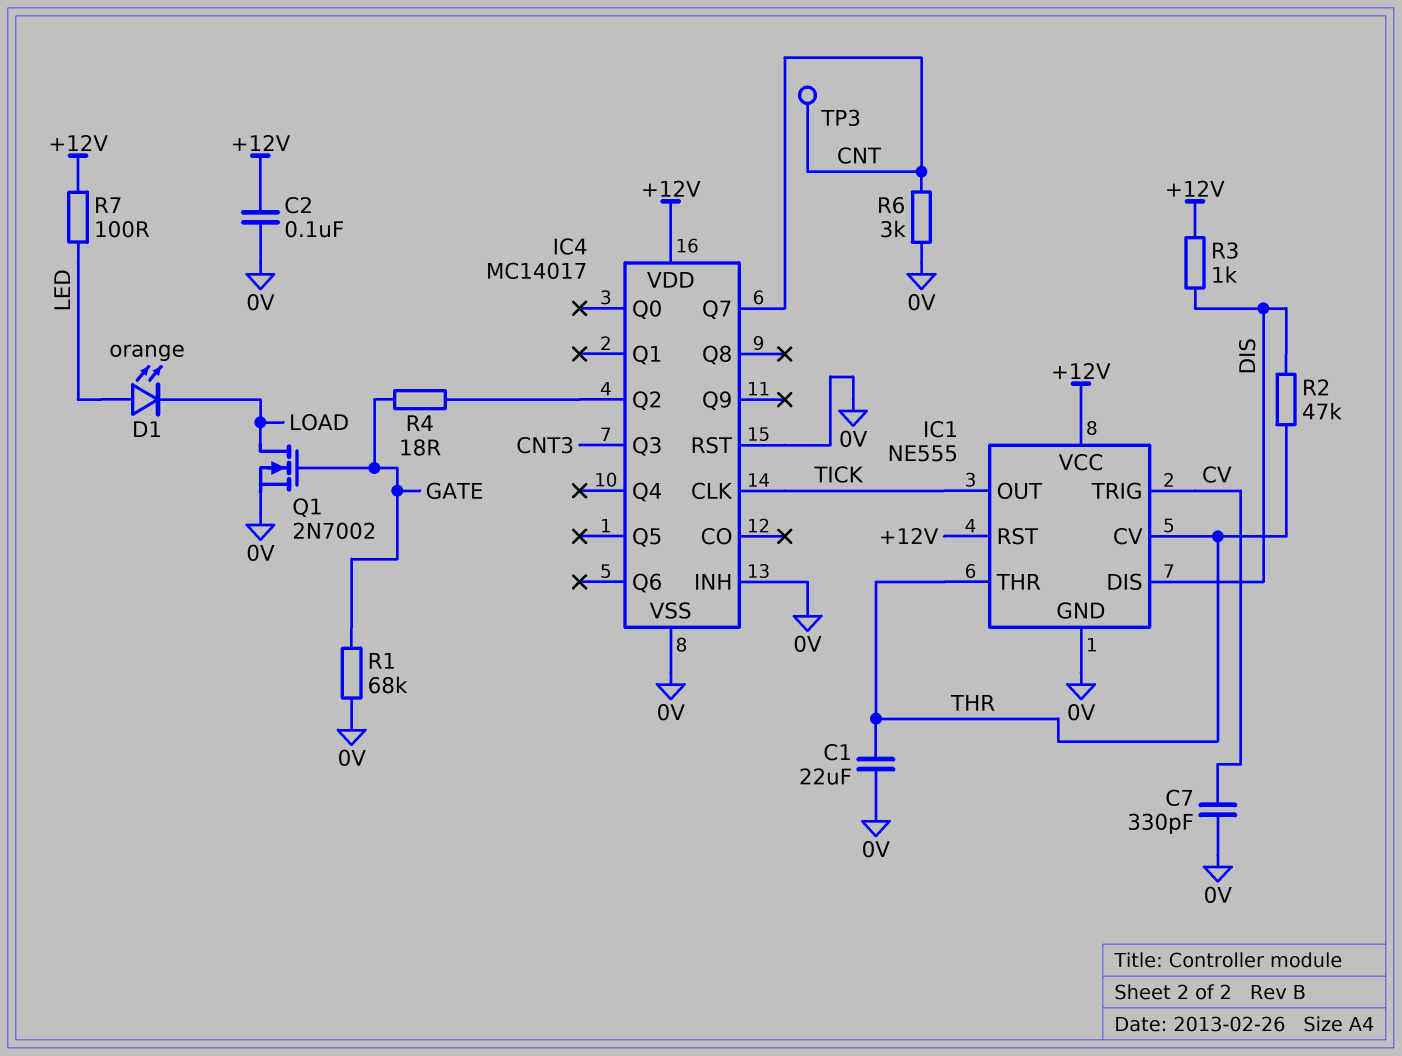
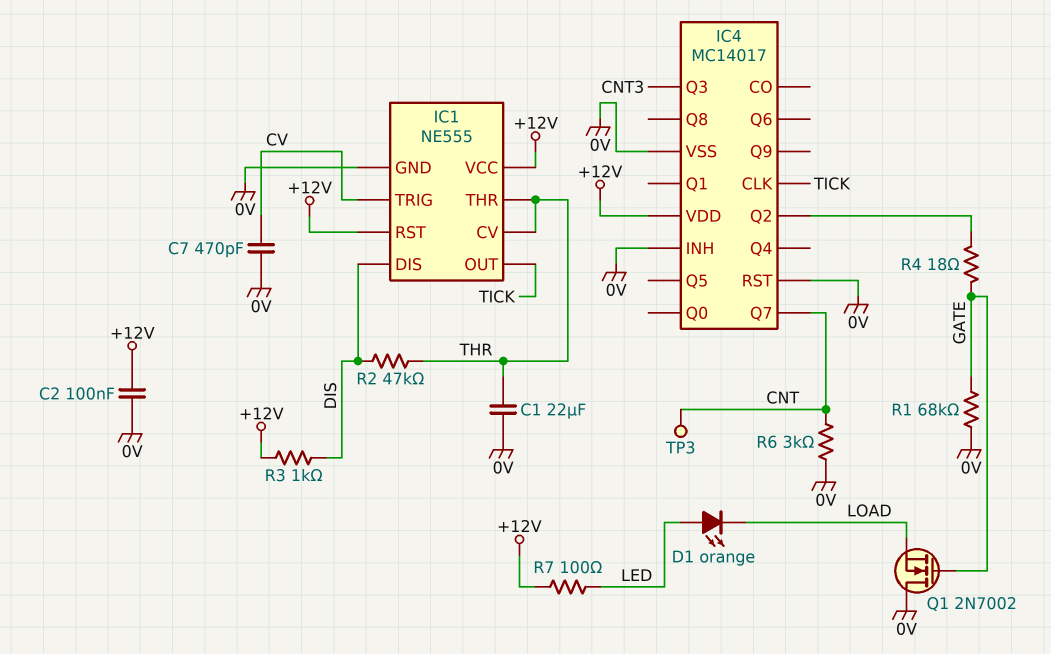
C7: 330pF (0V, CV) -> 470pF (0V, CV)
Q1: NMOS 2N7002 (G GATE, D LOAD, S 0V) -> NMOS 2N7002 (G GATE, D 0V, S LOAD)

